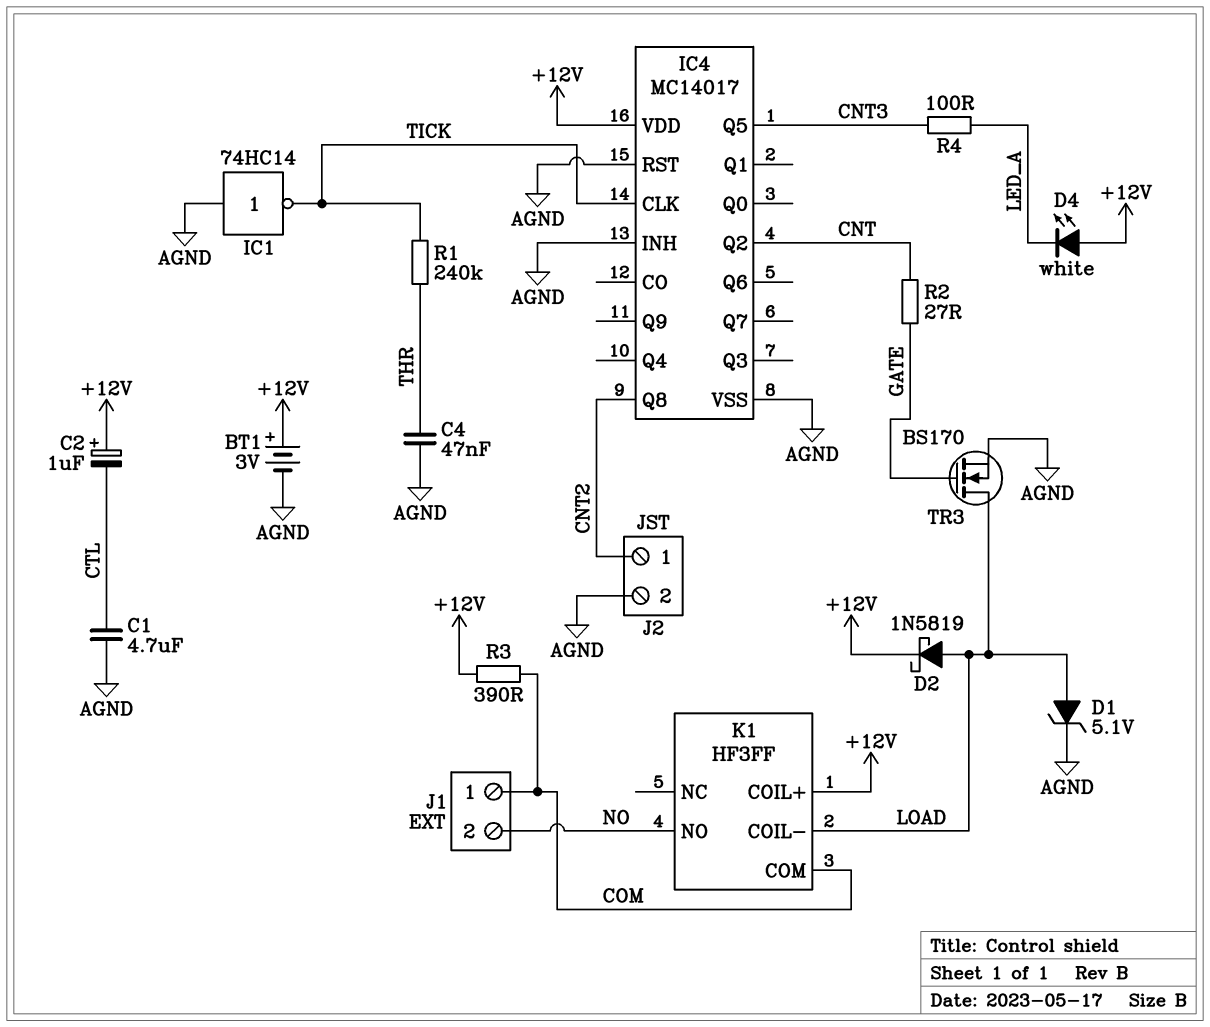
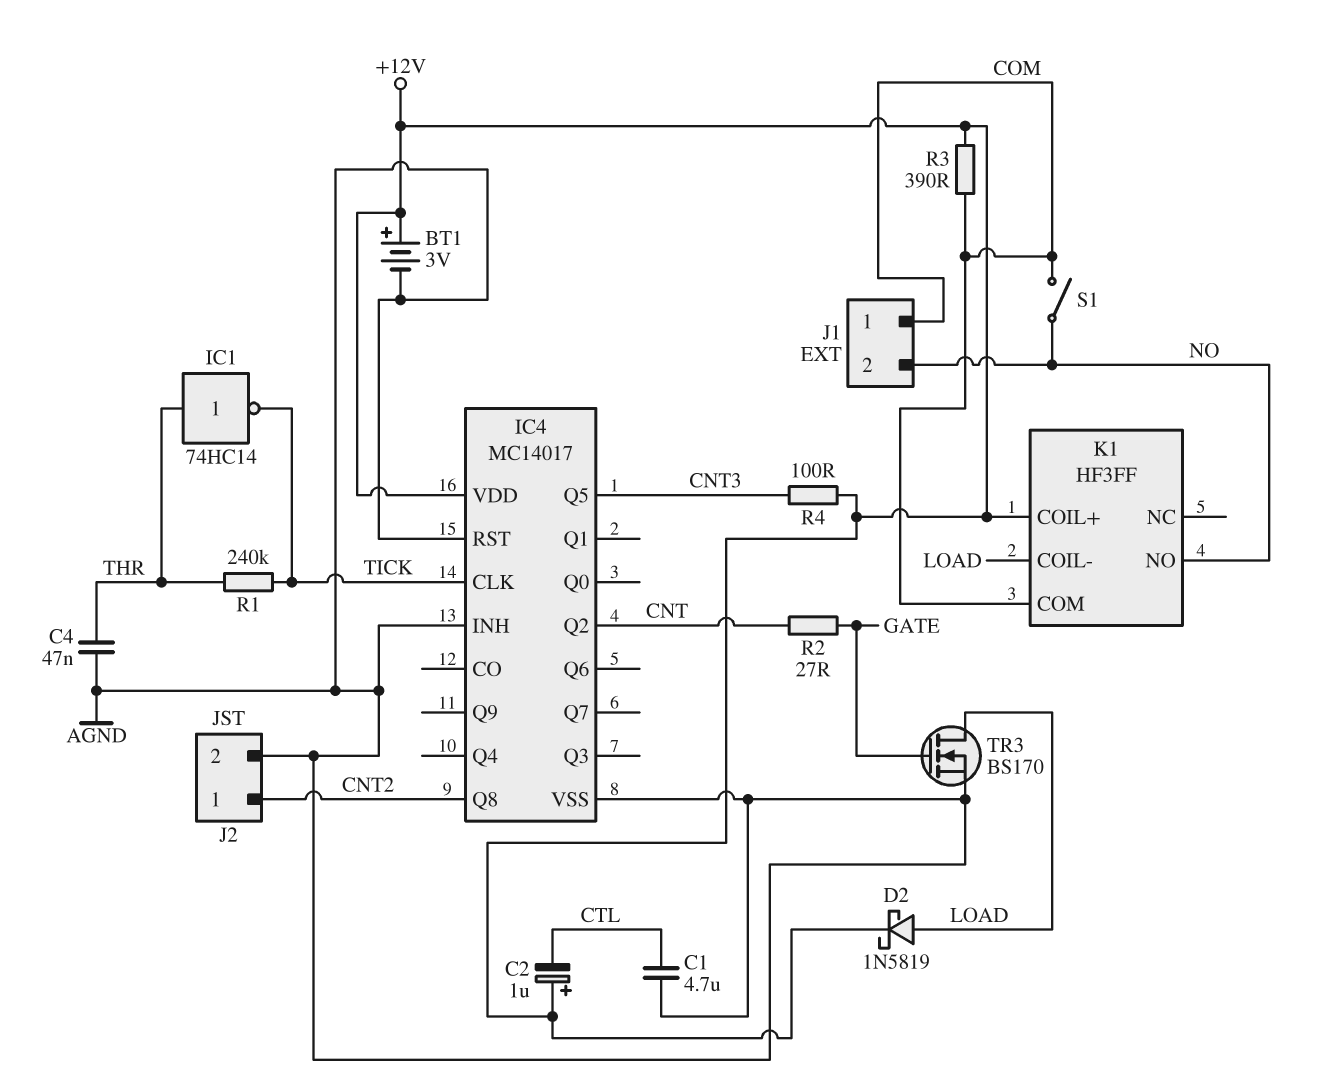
D1: zener 5.1V (A LOAD, K AGND) -> none
D4: LED white (A +12V, K LED_A) -> none
IC1: NOT 74HC14 (in AGND, out TICK) -> NOT 74HC14 (in THR, out TICK)
R4: 100 (CNT3, LED_A) -> 100 (+12V, CNT3)
S1: none -> switch (COM, NO)

